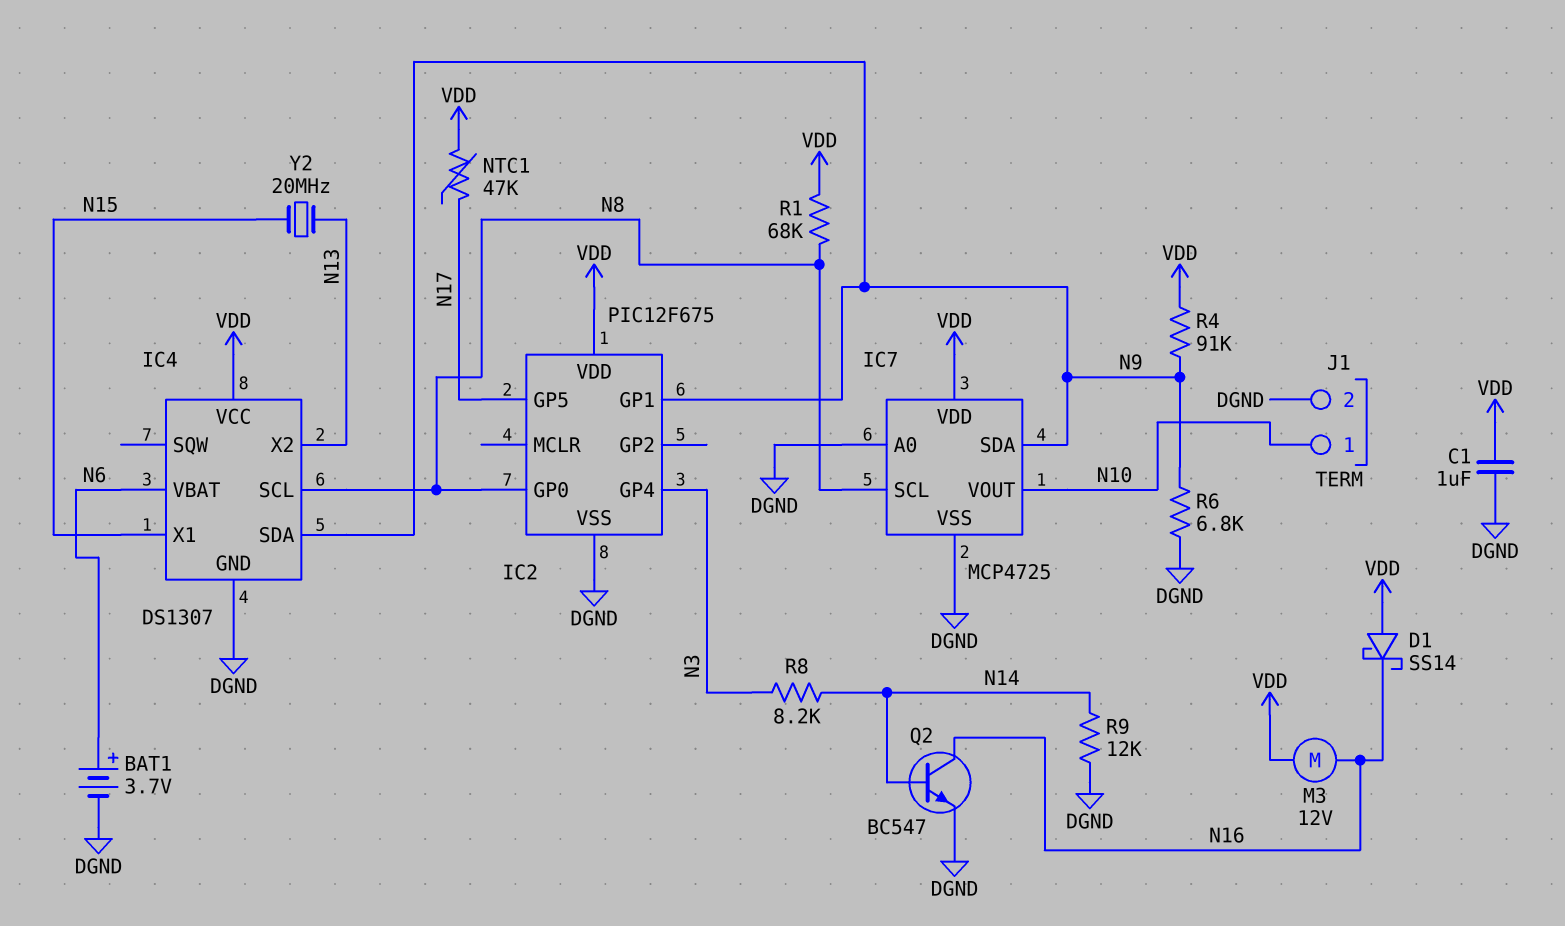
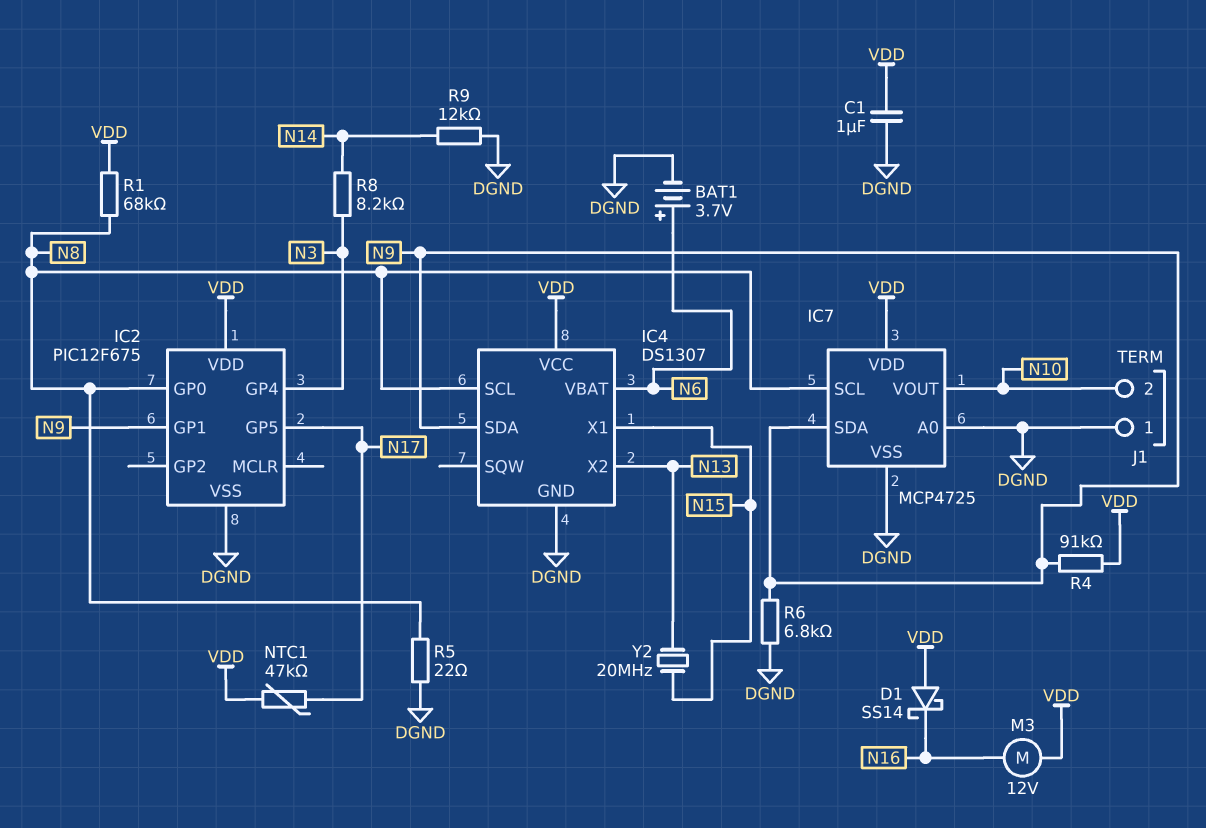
J1 pin 1: N10 -> DGND
J1 pin 2: DGND -> N10
Q2: NPN BC547 (B N14, C N16, E DGND) -> none
R5: none -> 22 (DGND, N8)

